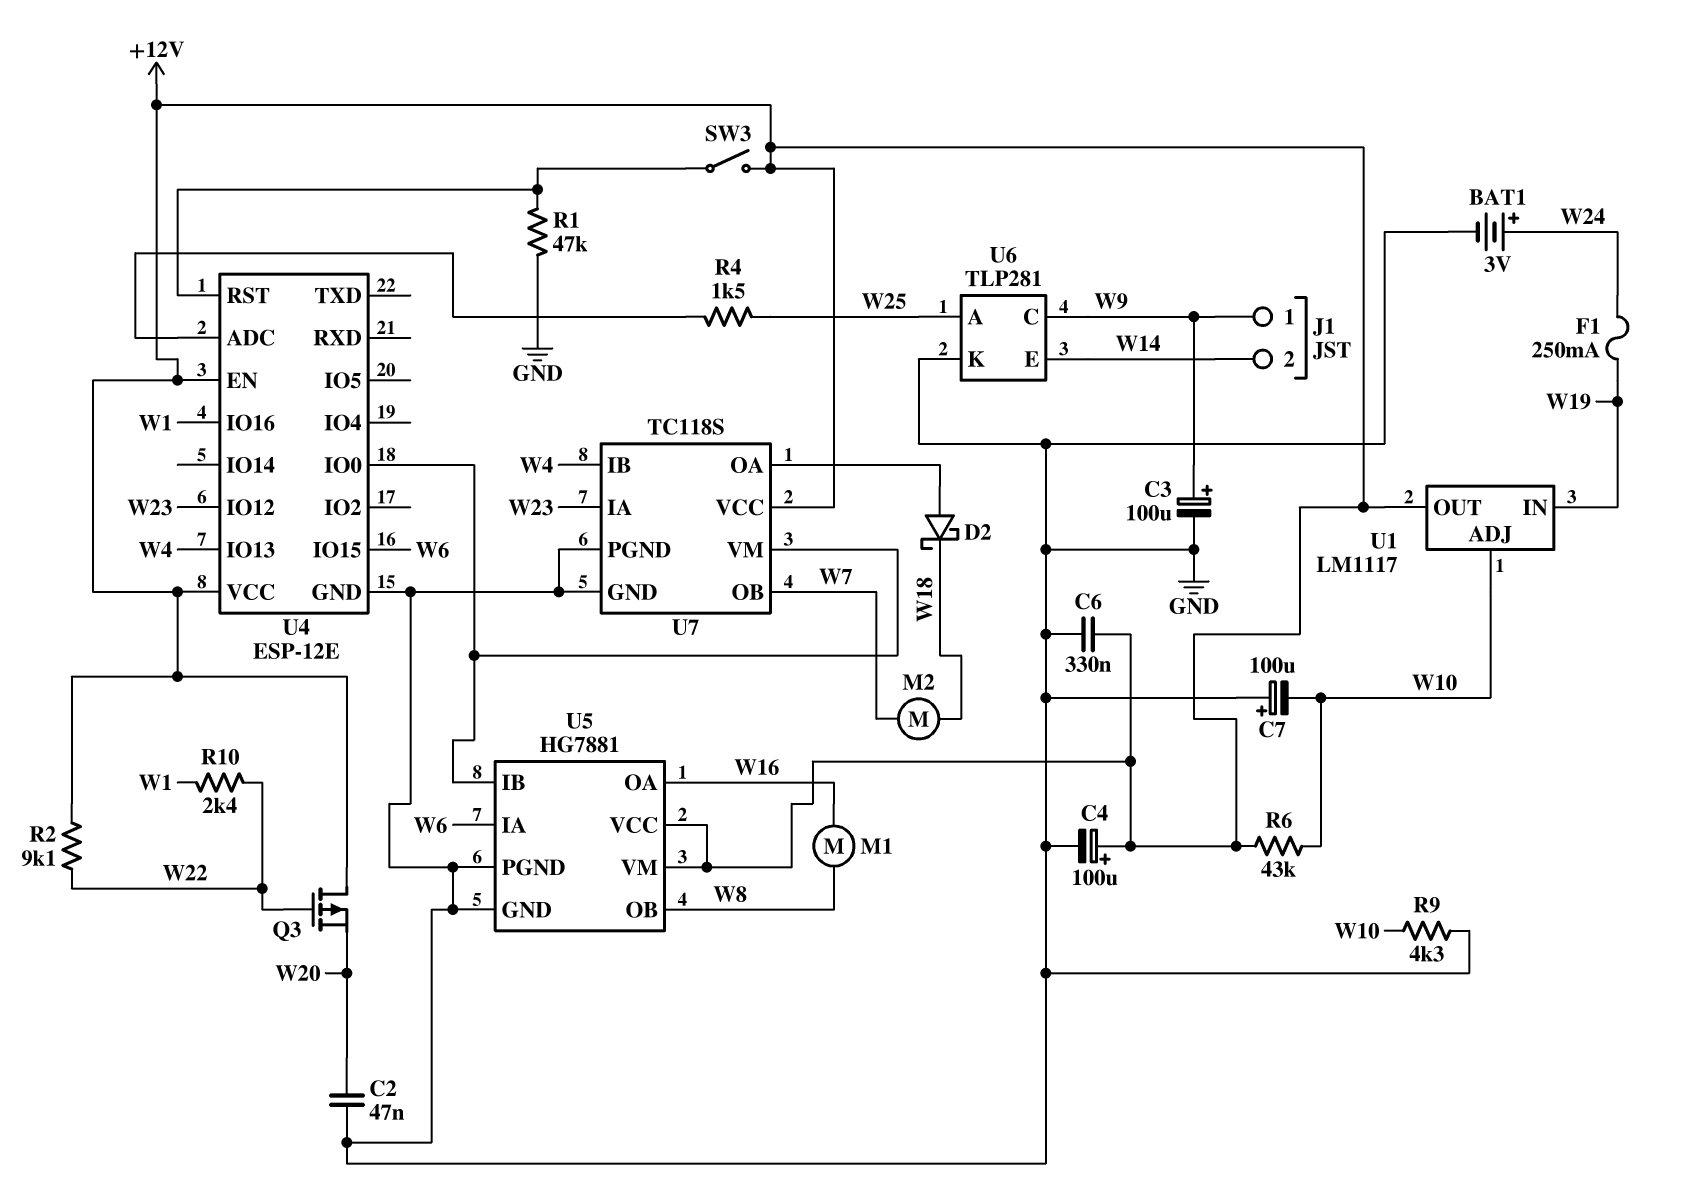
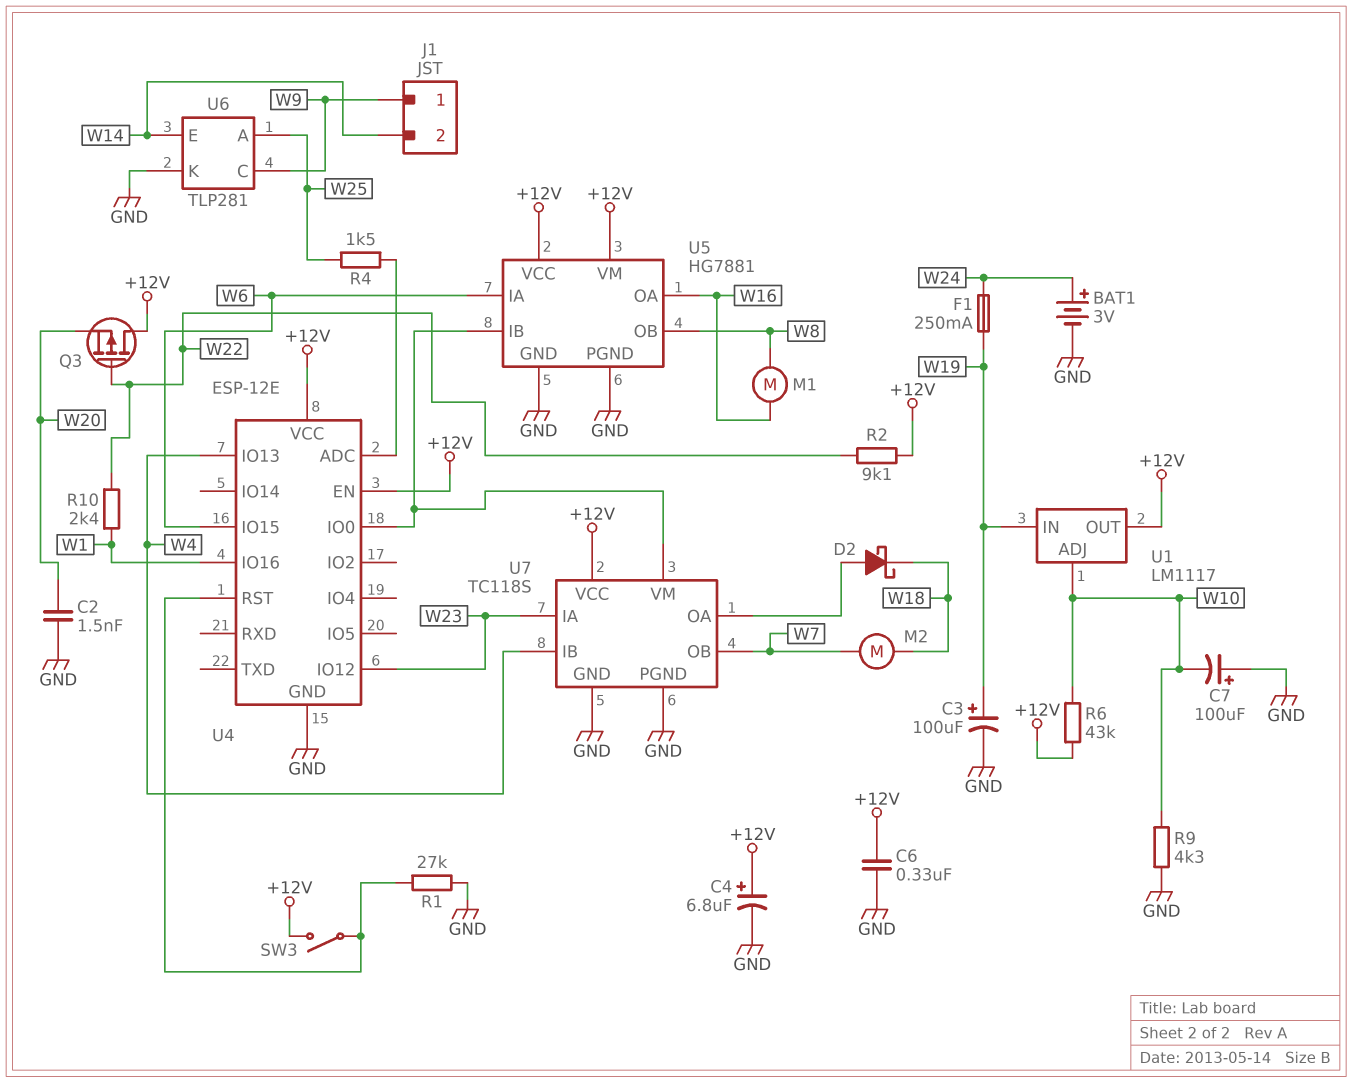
C2: 47nF (GND, W20) -> 1.5nF (GND, W20)
C3: 100uF (plus W9, minus GND) -> 100uF (plus W19, minus GND)
C4: 100uF (plus +12V, minus GND) -> 6.8uF (plus +12V, minus GND)
R1: 47k (GND, U4/RST) -> 27k (GND, U4/RST)

